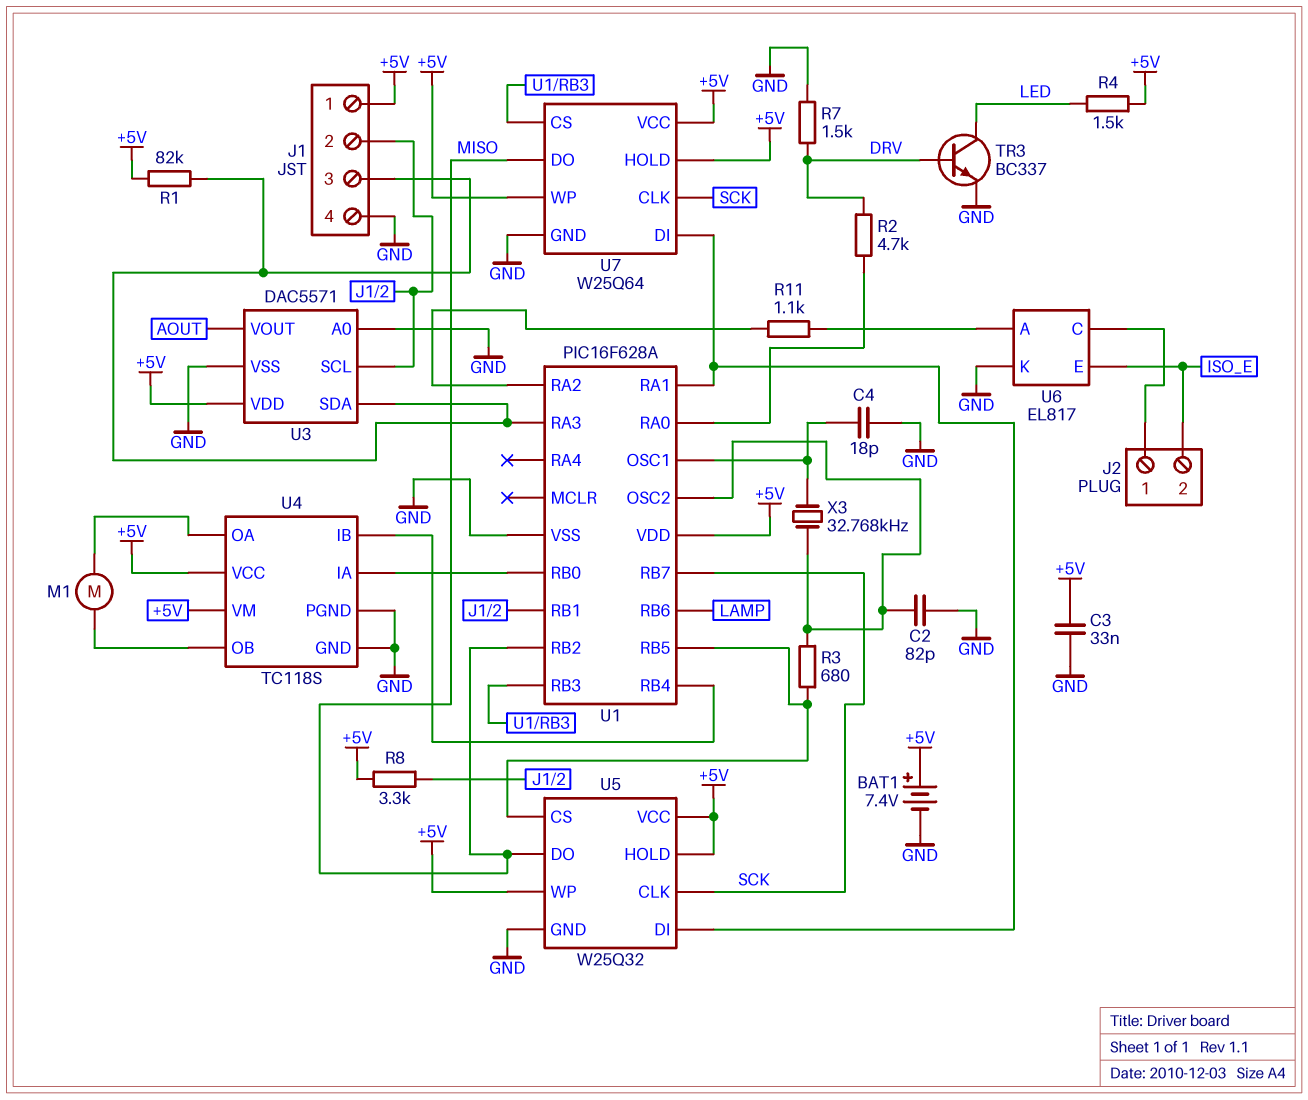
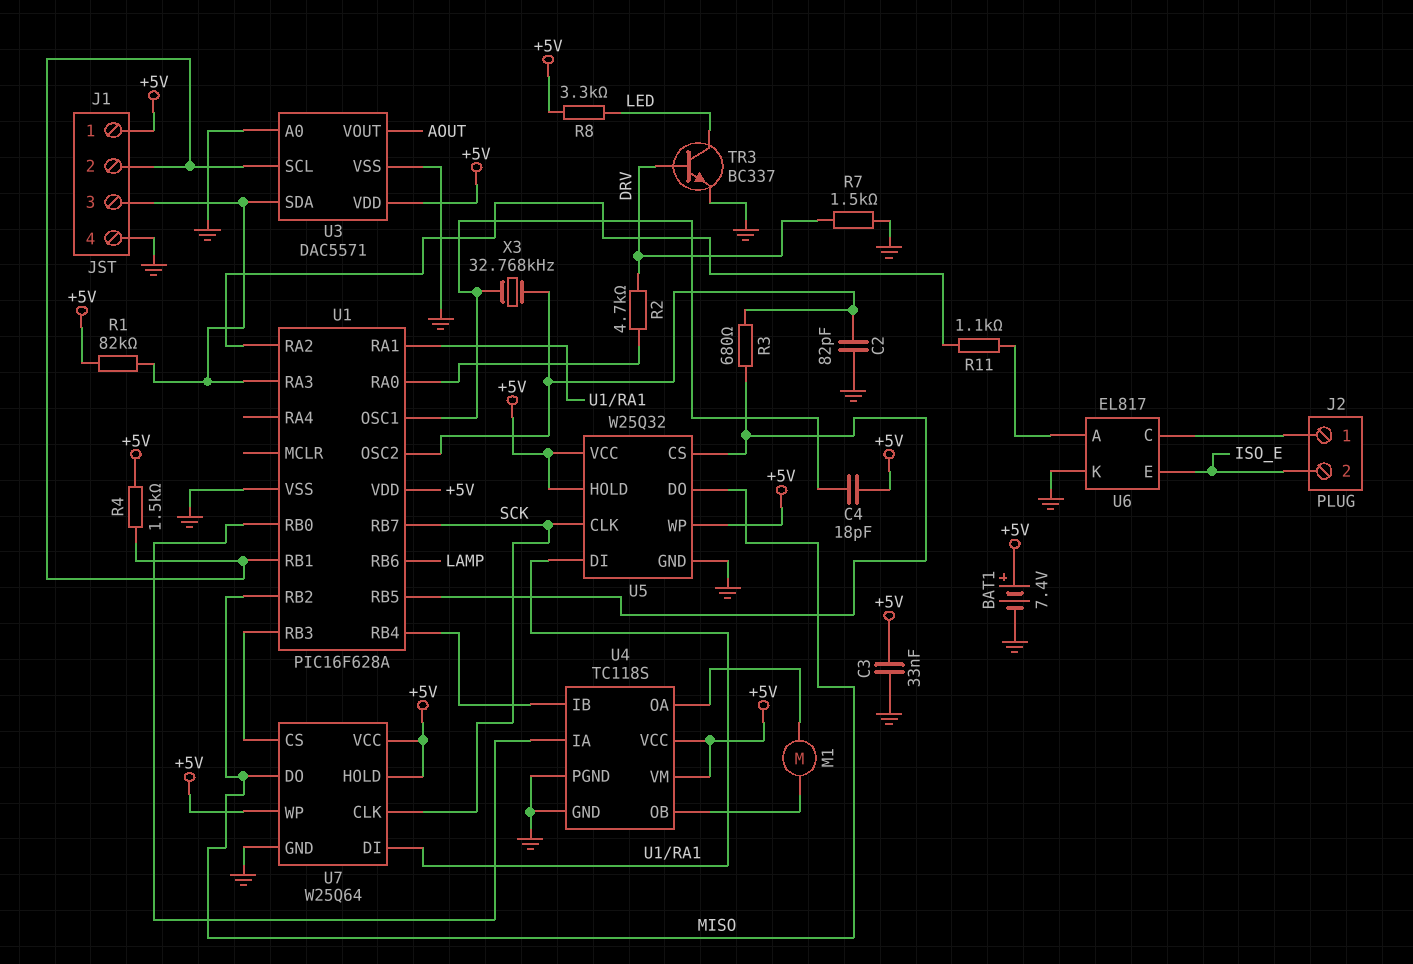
C4: 18pF (GND, U1/OSC1) -> 18pF (+5V, U1/OSC1)
R4: 1.5k (+5V, LED) -> 1.5k (+5V, J1/2)
R8: 3.3k (+5V, J1/2) -> 3.3k (+5V, LED)

